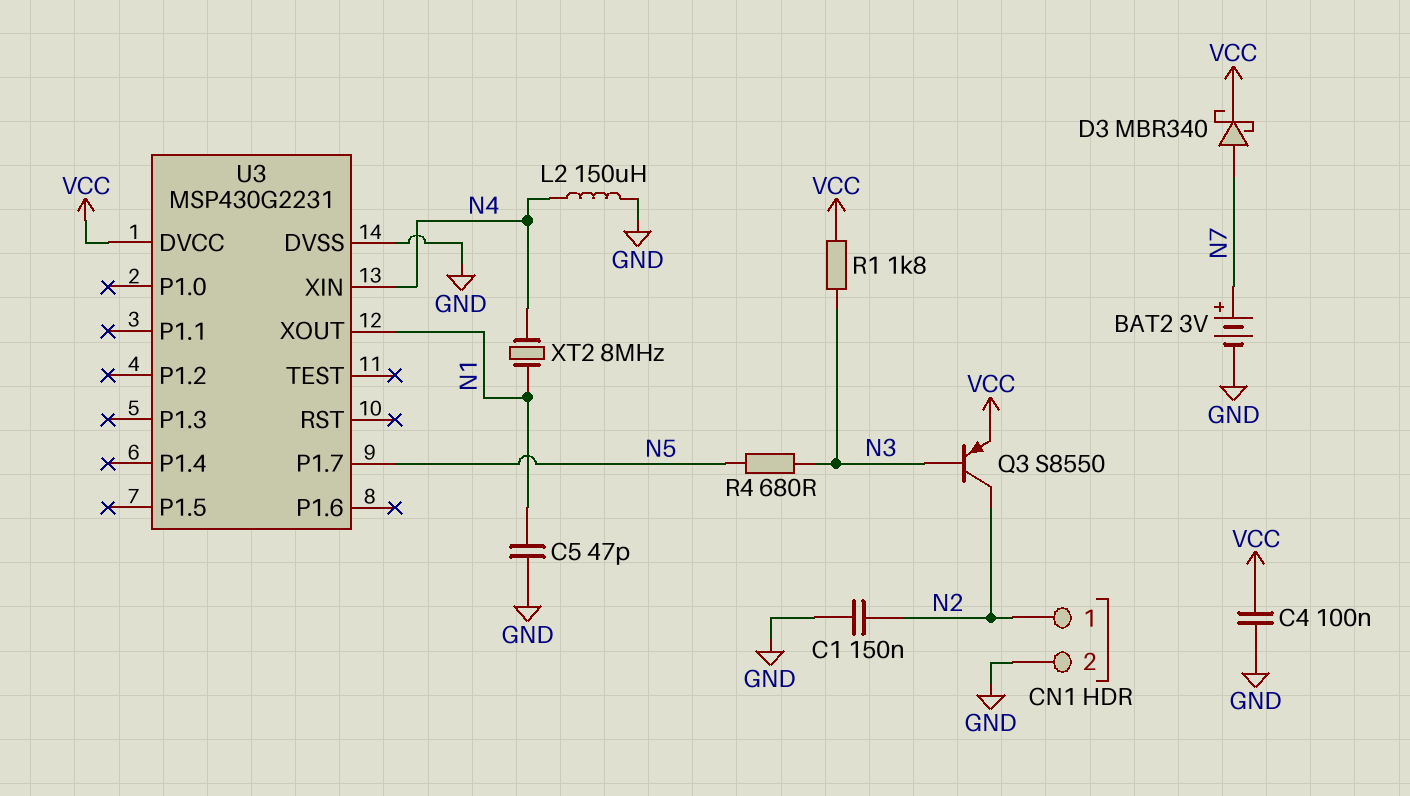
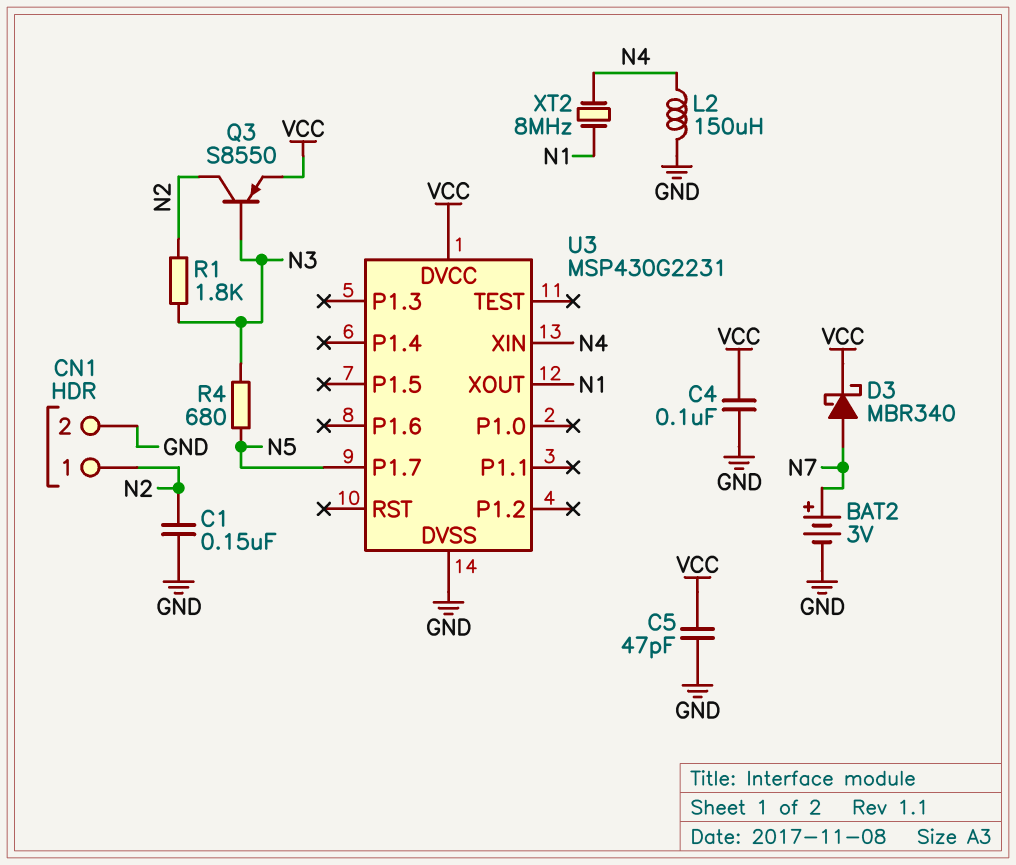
C5: 47pF (GND, N1) -> 47pF (GND, VCC)
R1: 1.8k (N3, VCC) -> 1.8k (N2, N3)

